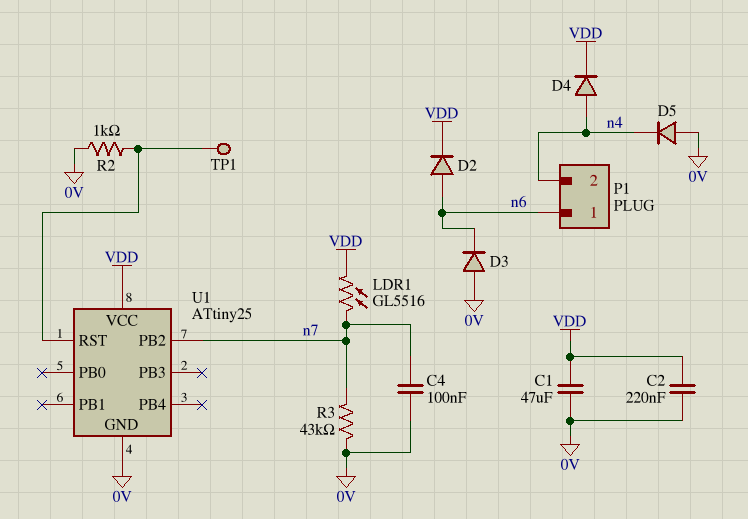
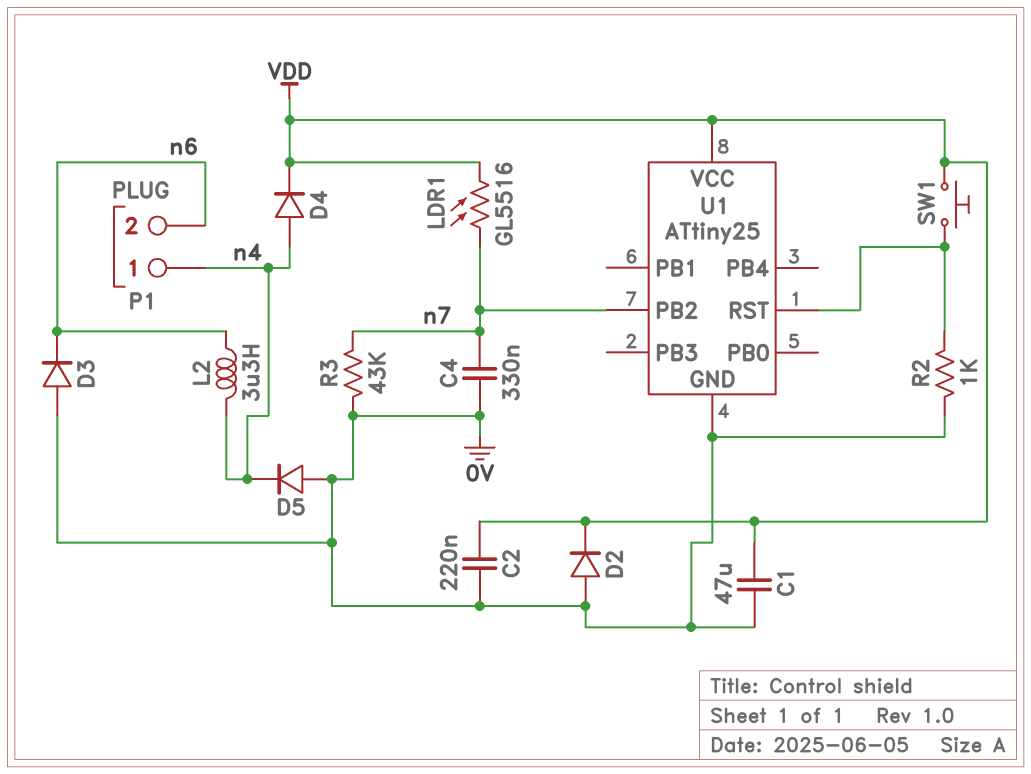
C4: 100nF (0V, n7) -> 330nF (0V, n7)
D2: diode (A n6, K VDD) -> diode (A 0V, K VDD)
L2: none -> 3.3uH (n4, n6)
P1 pin 1: n6 -> n4
P1 pin 2: n4 -> n6
SW1: none -> button (U1/RST, VDD)
TP1: test point (U1/RST) -> none

